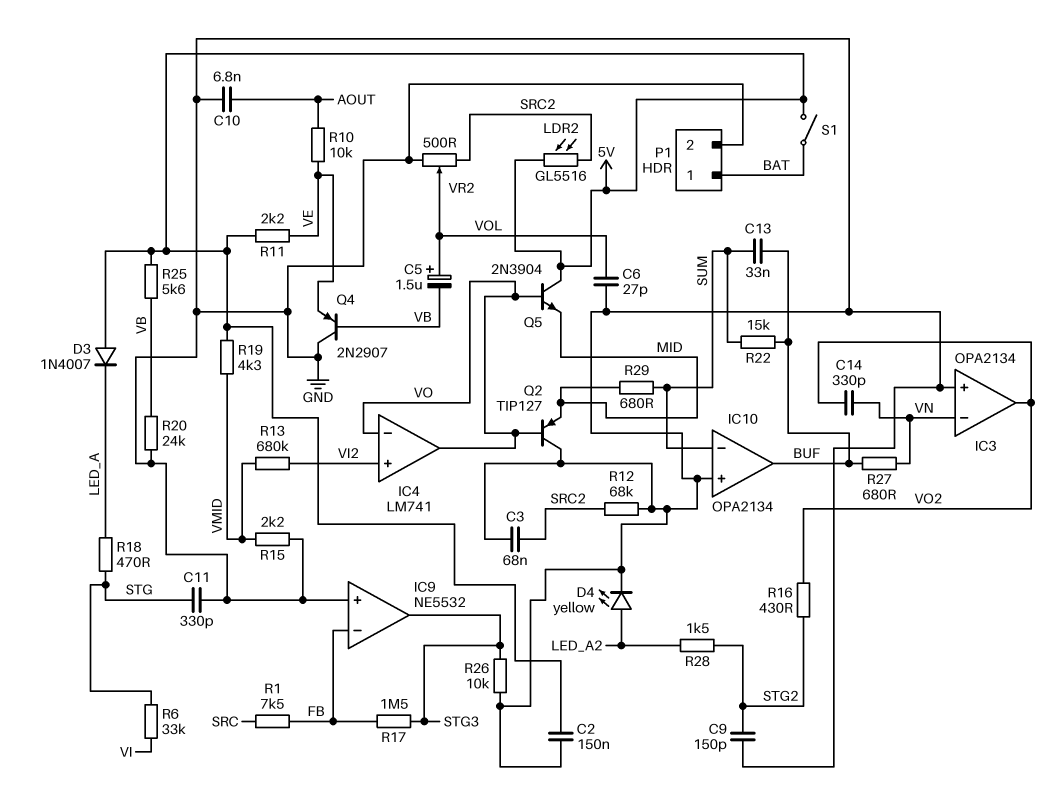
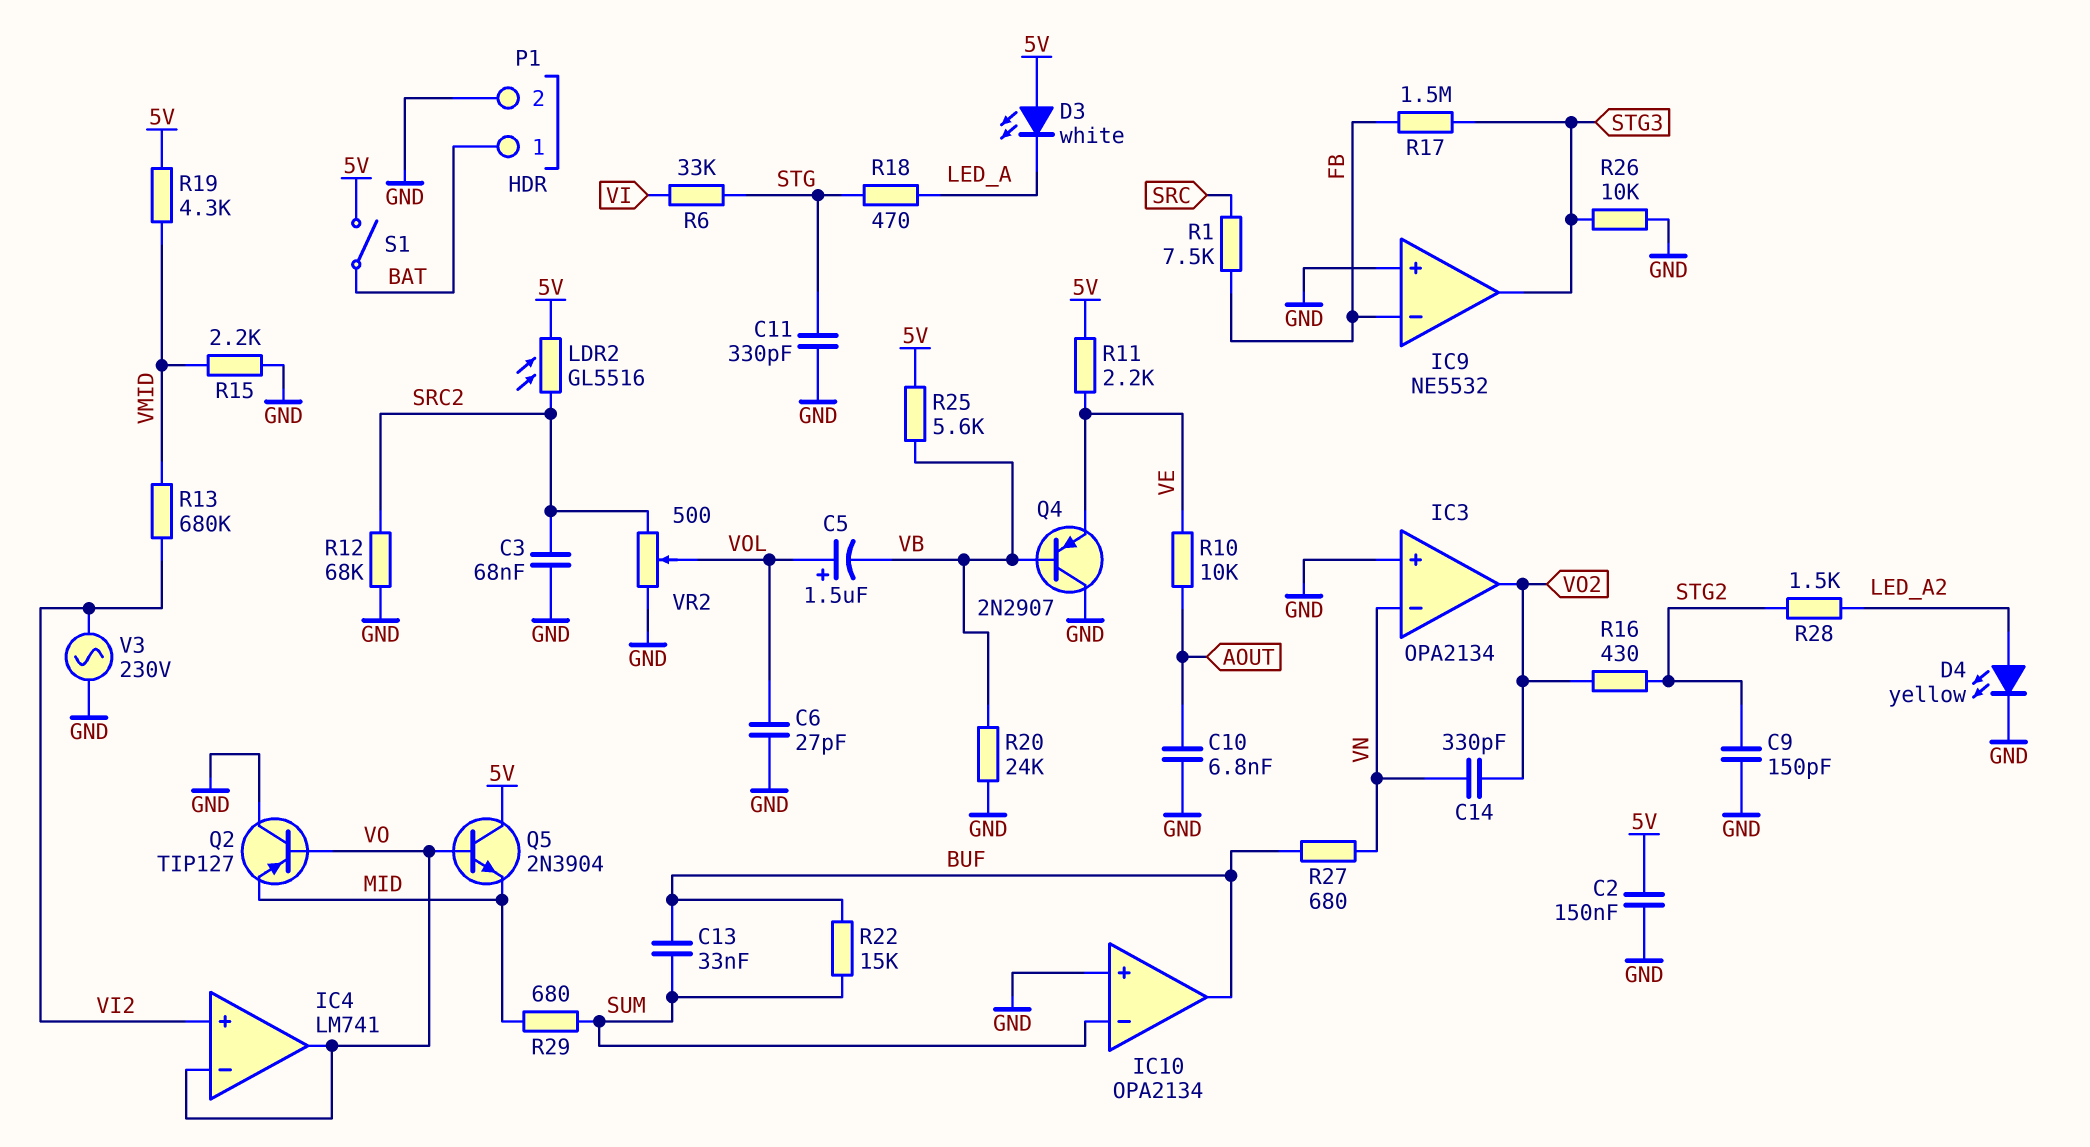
D3: diode 1N4007 (A 5V, K LED_A) -> LED white (A 5V, K LED_A)
V3: none -> AC 230V (GND, VI2)

